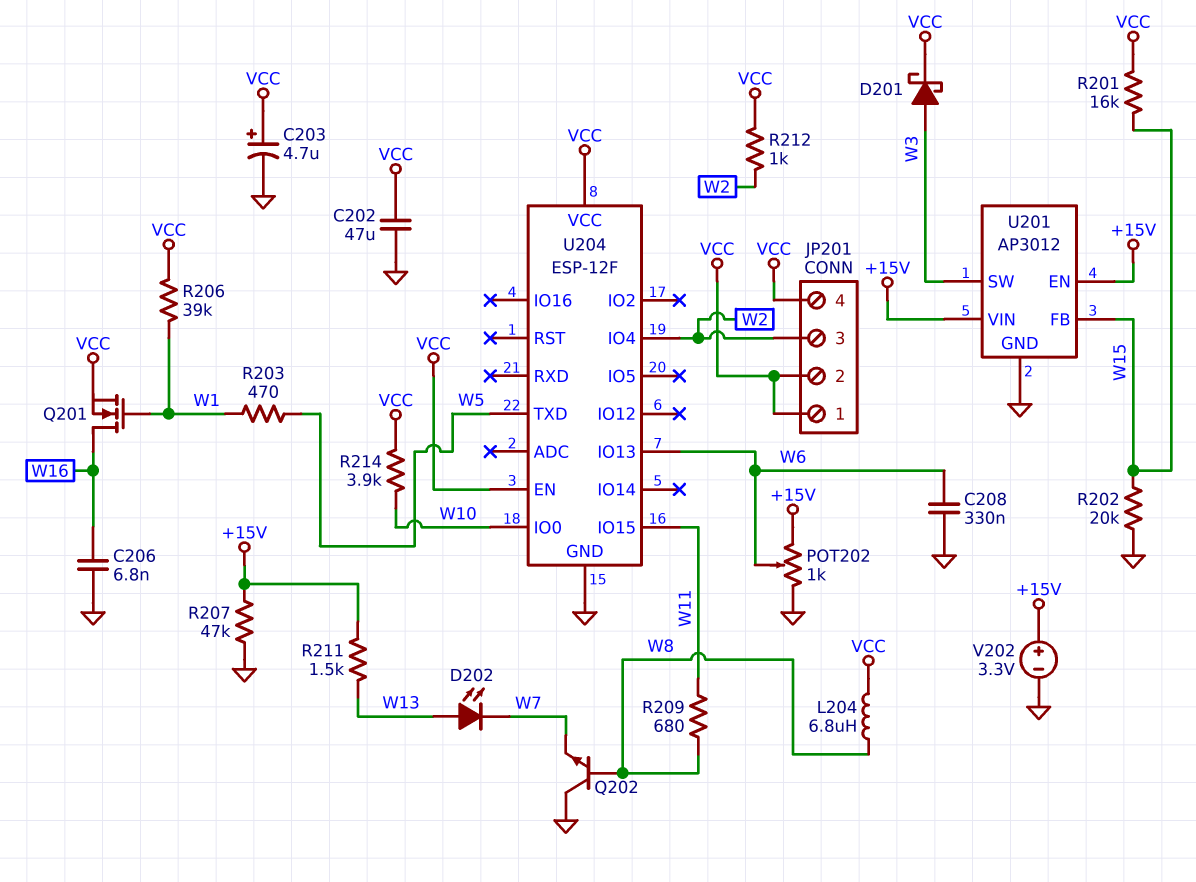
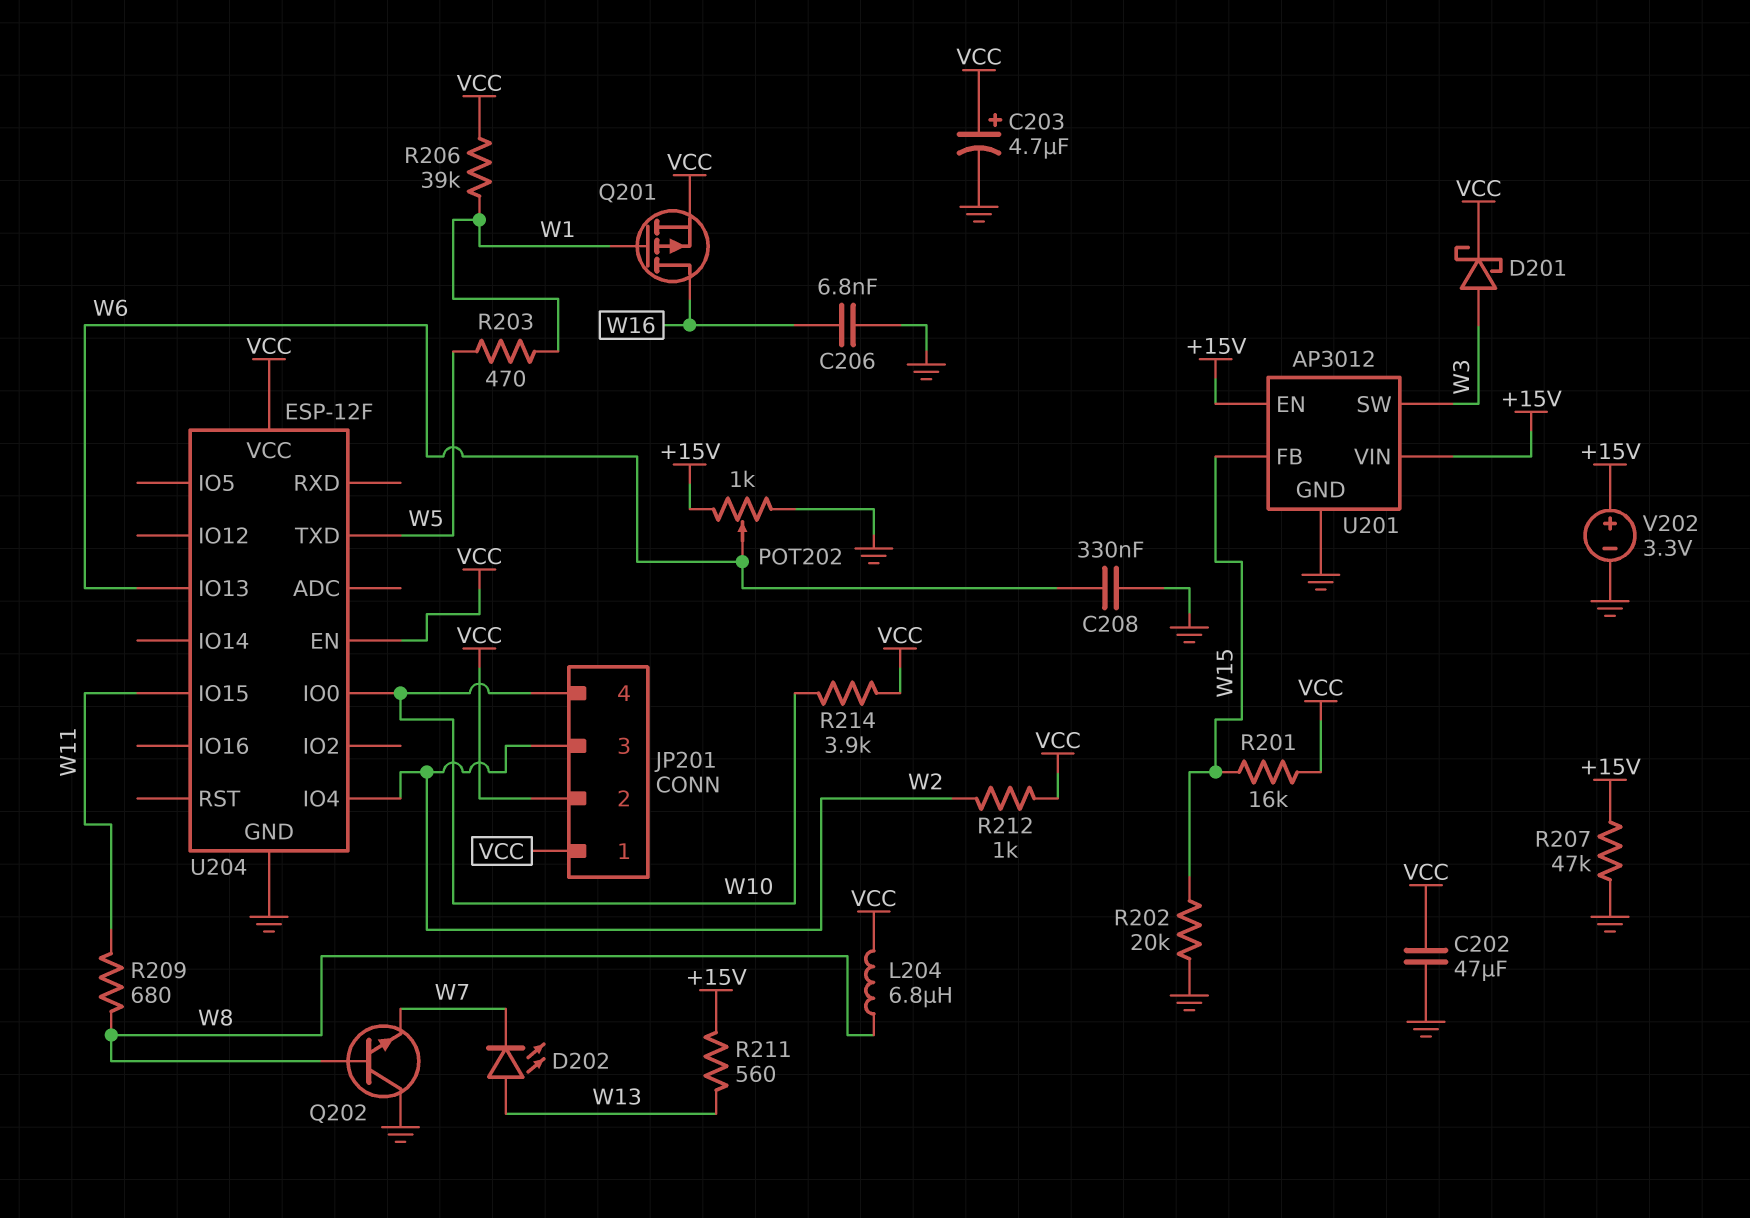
JP201 pin 4: VCC -> W10
Q201: NMOS (G W1, D W16, S VCC) -> PMOS (G W1, D W16, S VCC)
R211: 1.5k (+15V, W13) -> 560 (+15V, W13)

